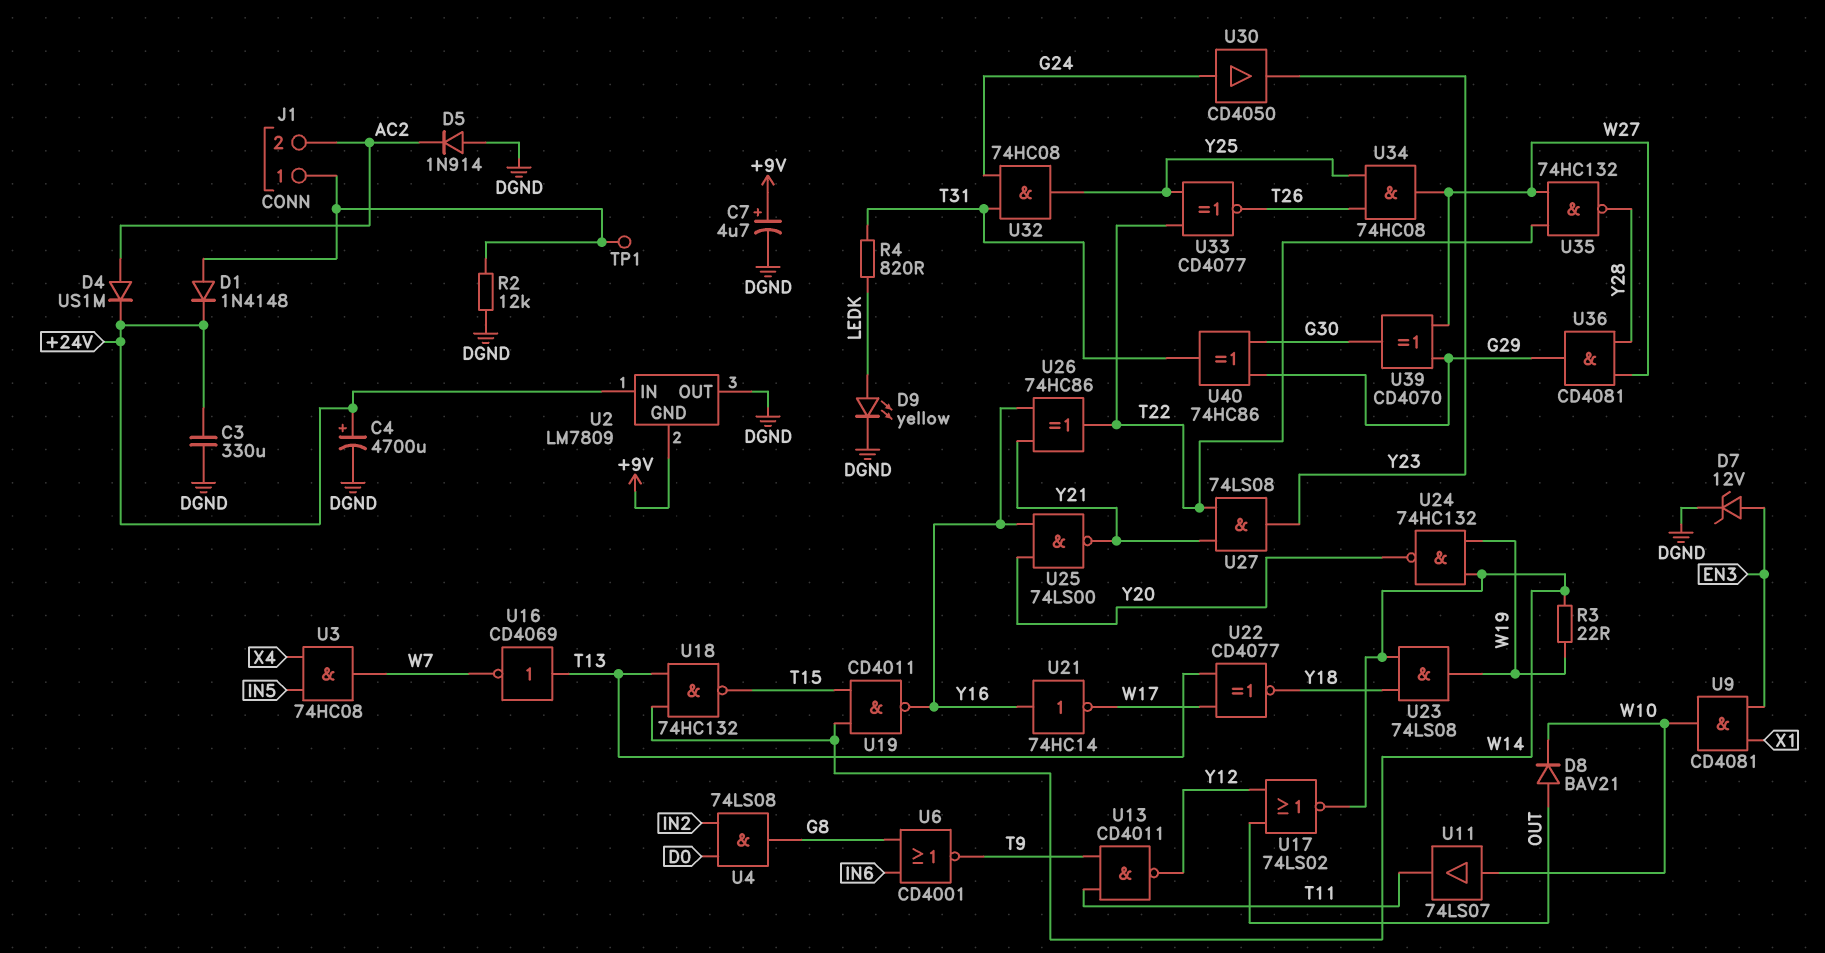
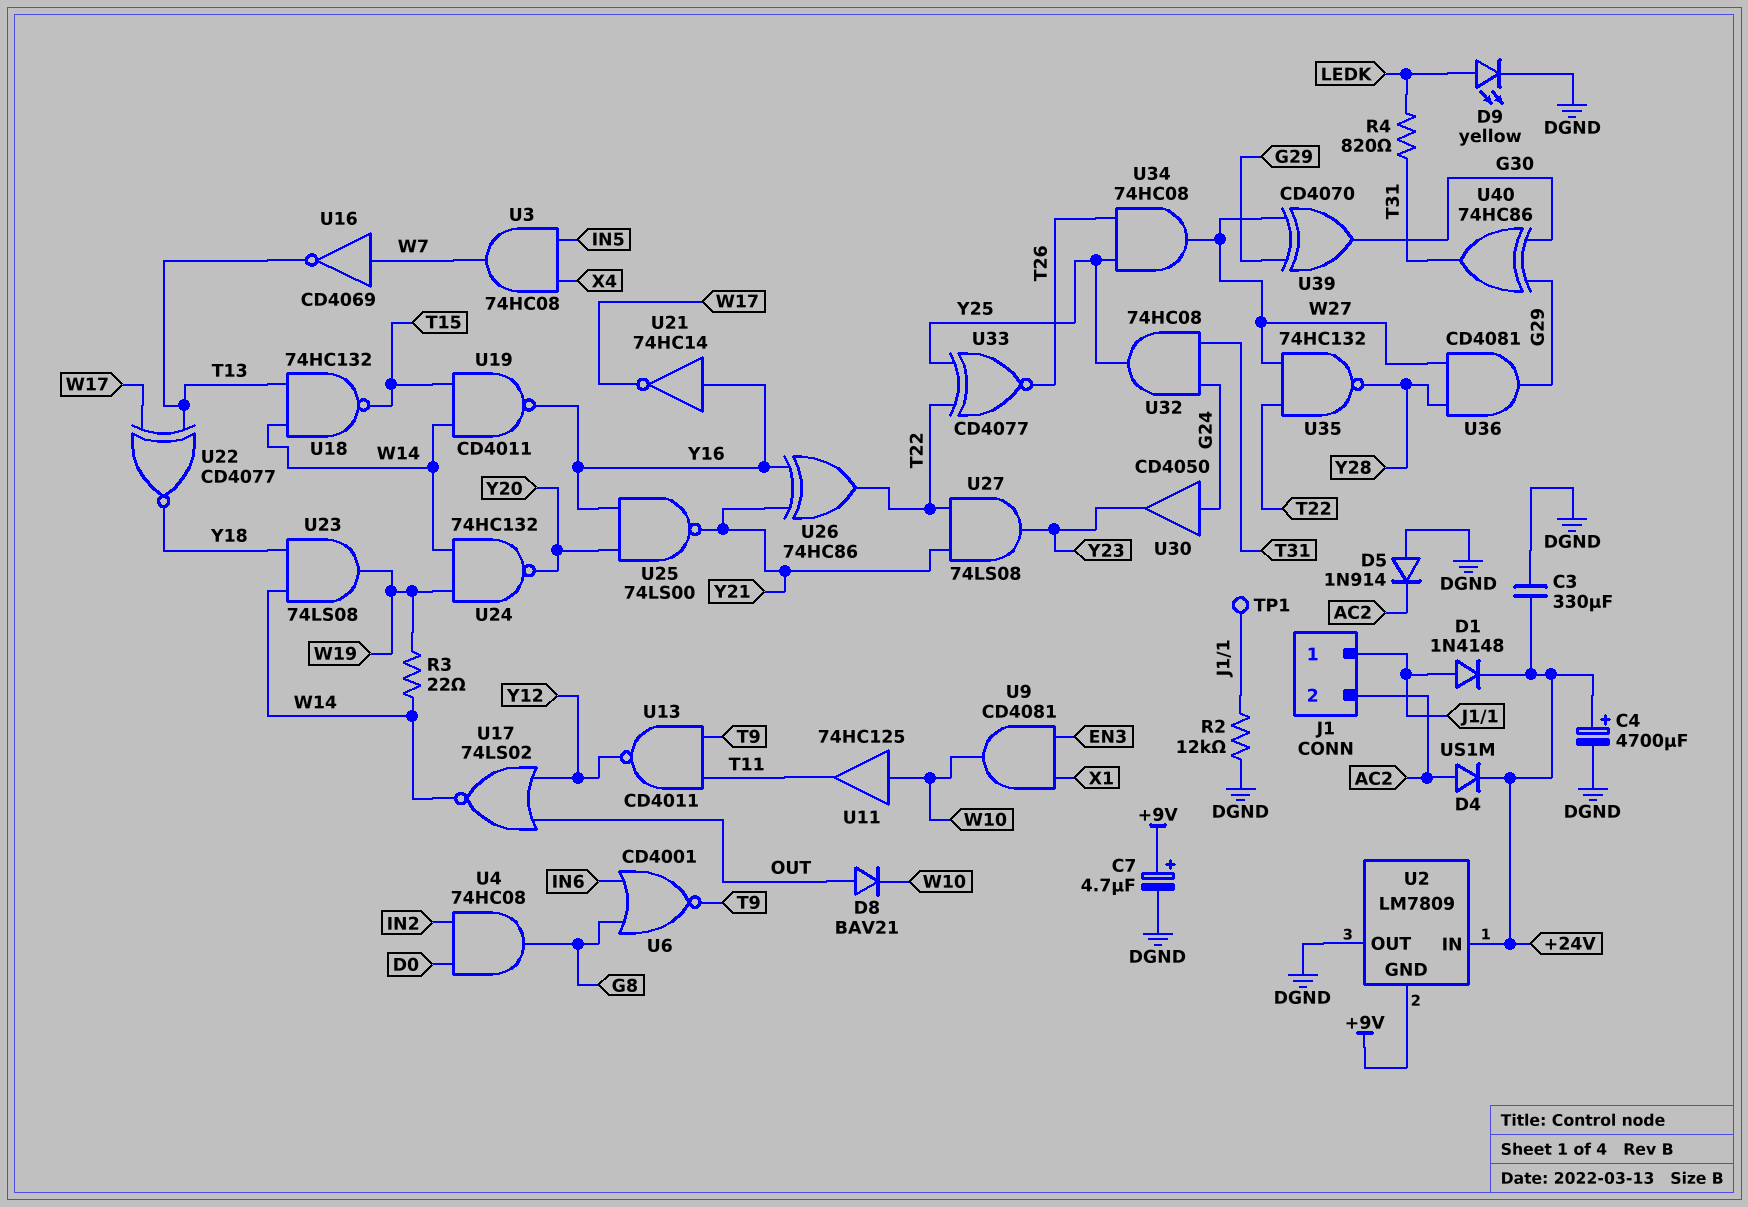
D7: zener 12V (A EN3, K DGND) -> none
U4: AND 74LS08 (in D0, in IN2, out G8) -> AND 74HC08 (in D0, in IN2, out G8)
U11: buffer 74LS07 (in W10, out T11) -> buffer 74HC125 (in W10, out T11)
U16: NOT CD4069 (in T13, out W7) -> NOT CD4069 (in W7, out T13)

